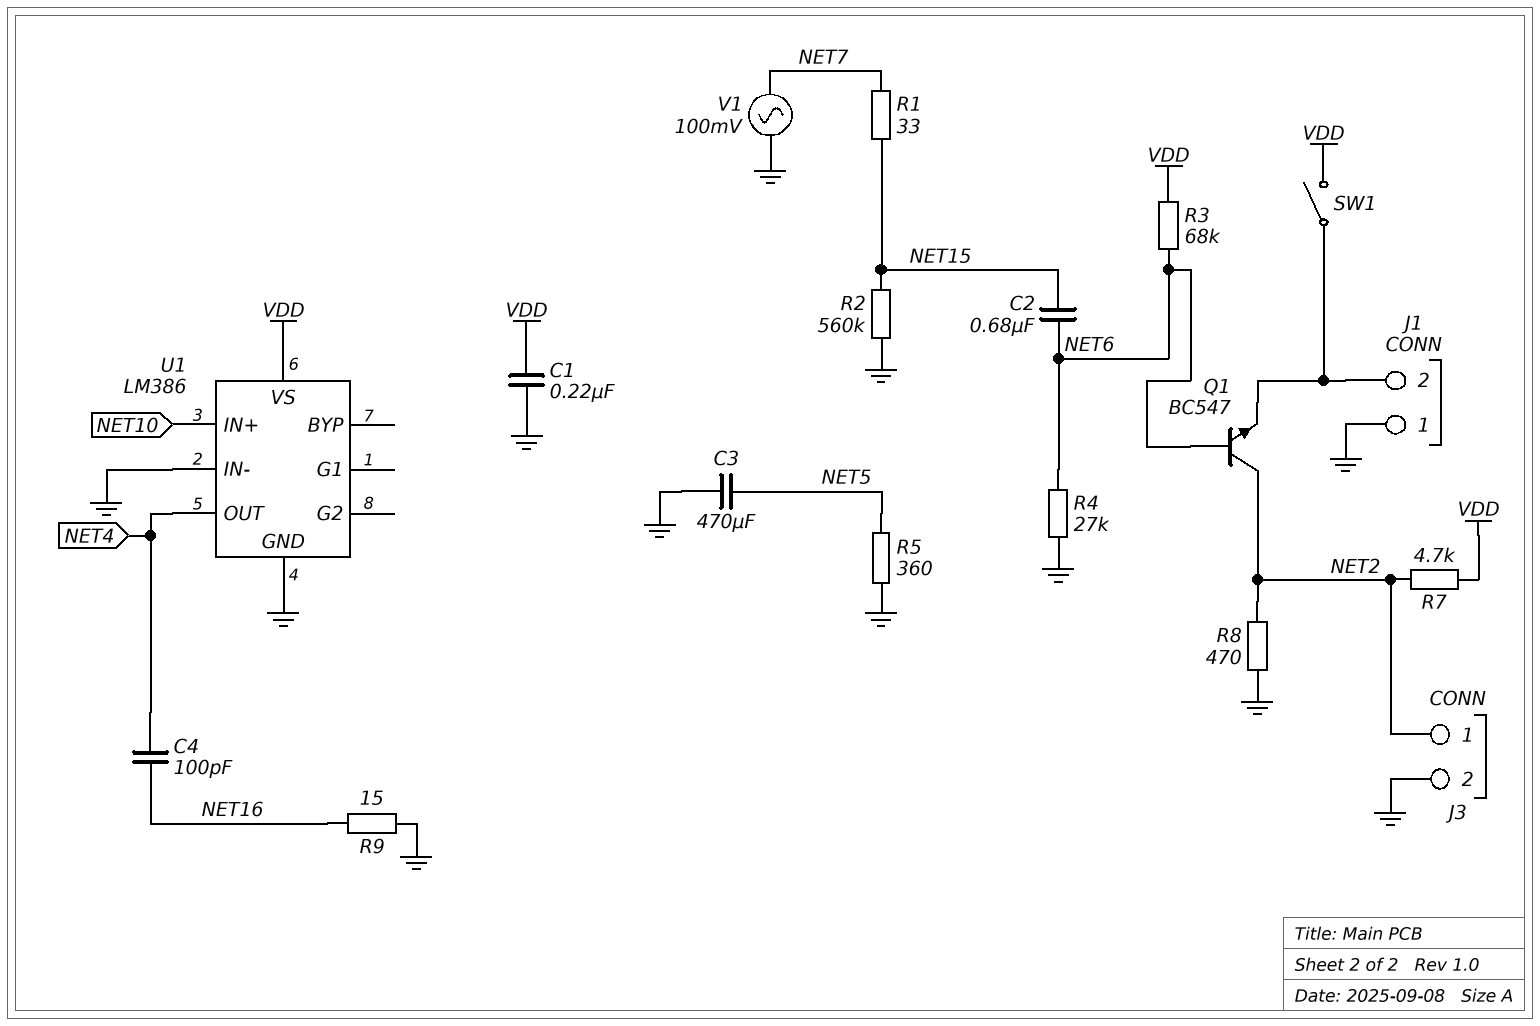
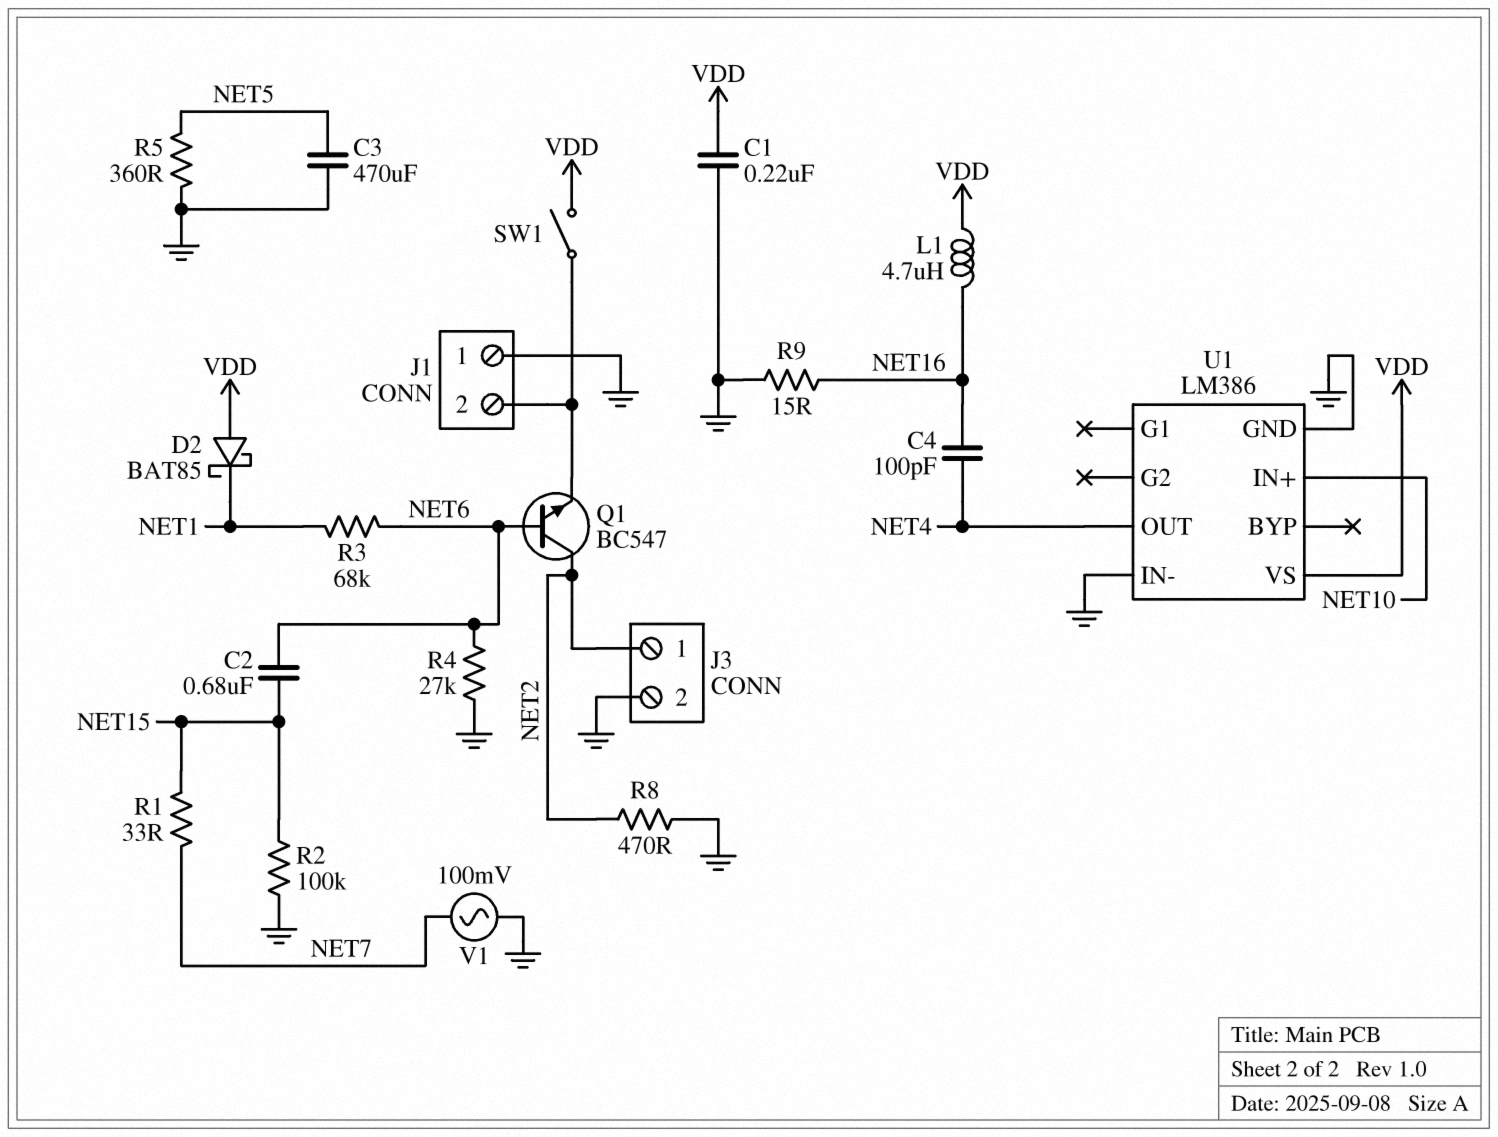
D2: none -> schottky BAT85 (A VDD, K NET1)
L1: none -> 4.7uH (NET16, VDD)
R2: 560k (GND, NET15) -> 100k (GND, NET15)
R3: 68k (NET6, VDD) -> 68k (NET1, NET6)
R7: 4.7k (NET2, VDD) -> none

